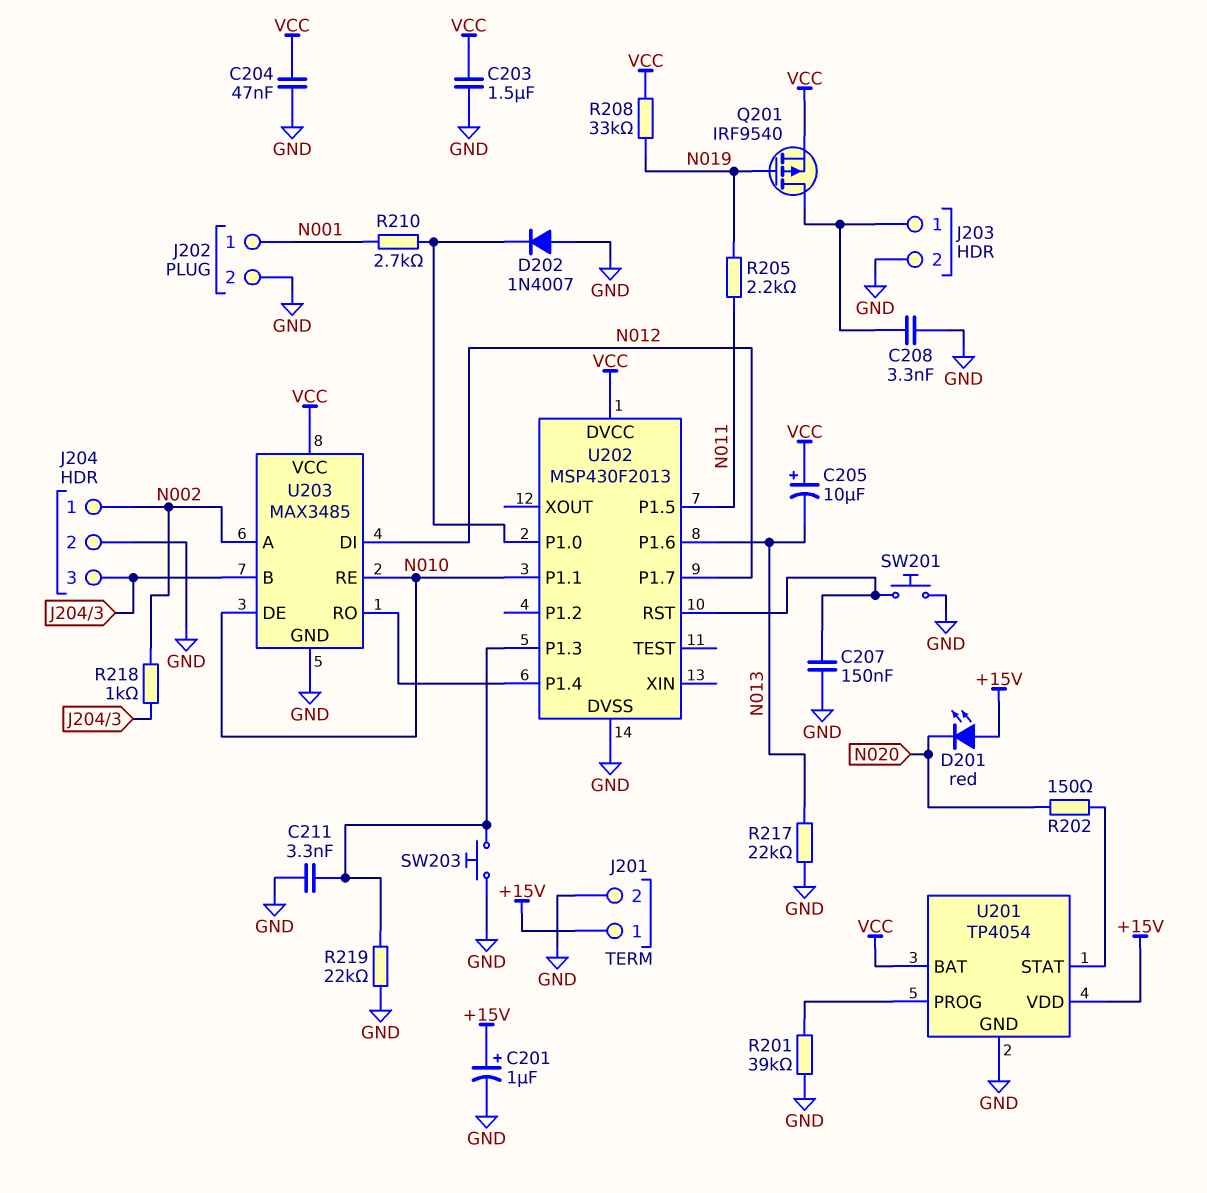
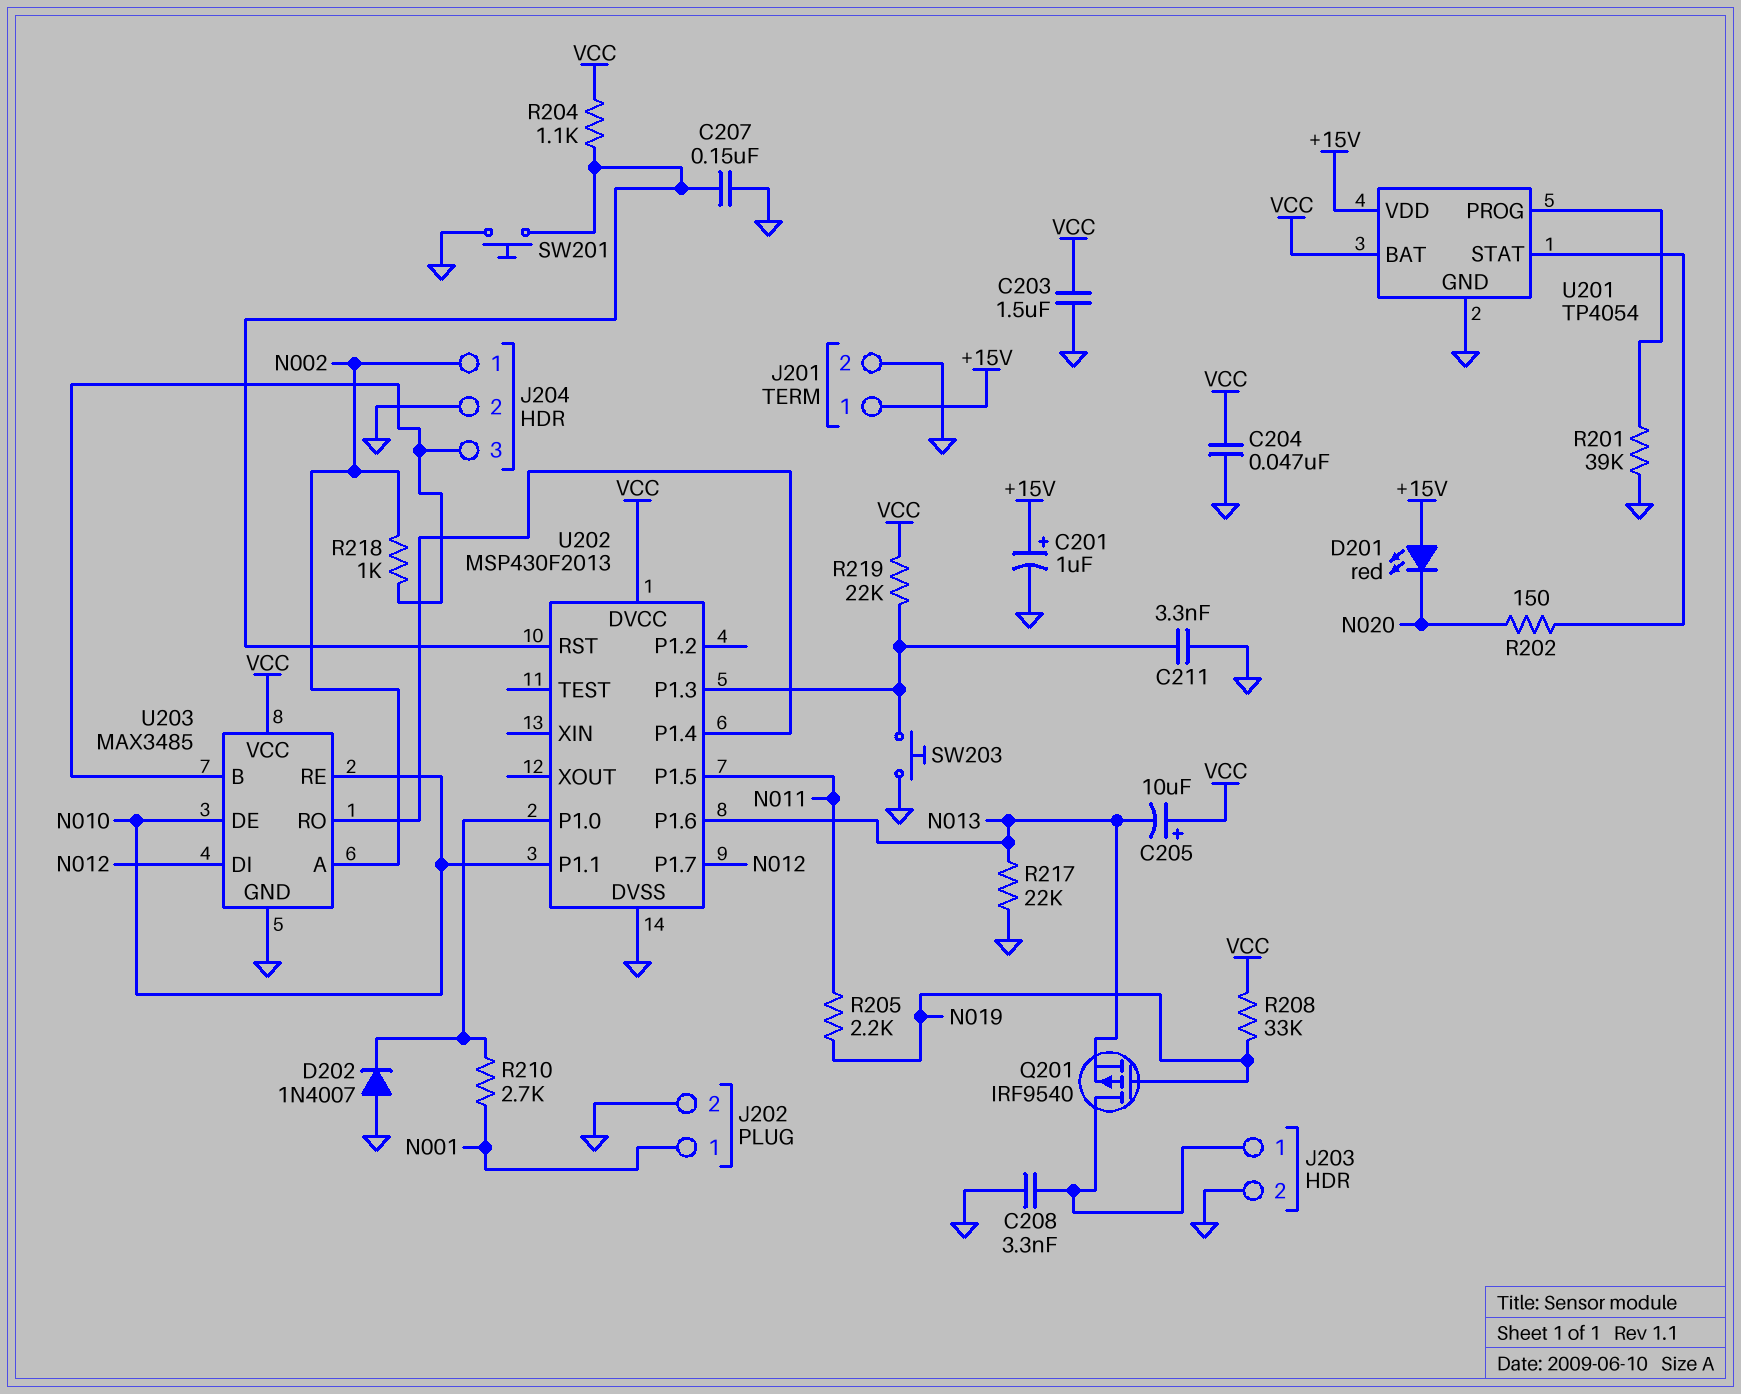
Q201: PMOS IRF9540 (G N019, D J203/1, S VCC) -> PMOS IRF9540 (G N019, D J203/1, S N013)
R204: none -> 1.1k (U202/RST, VCC)
R219: 22k (GND, U202/P1.3) -> 22k (U202/P1.3, VCC)

